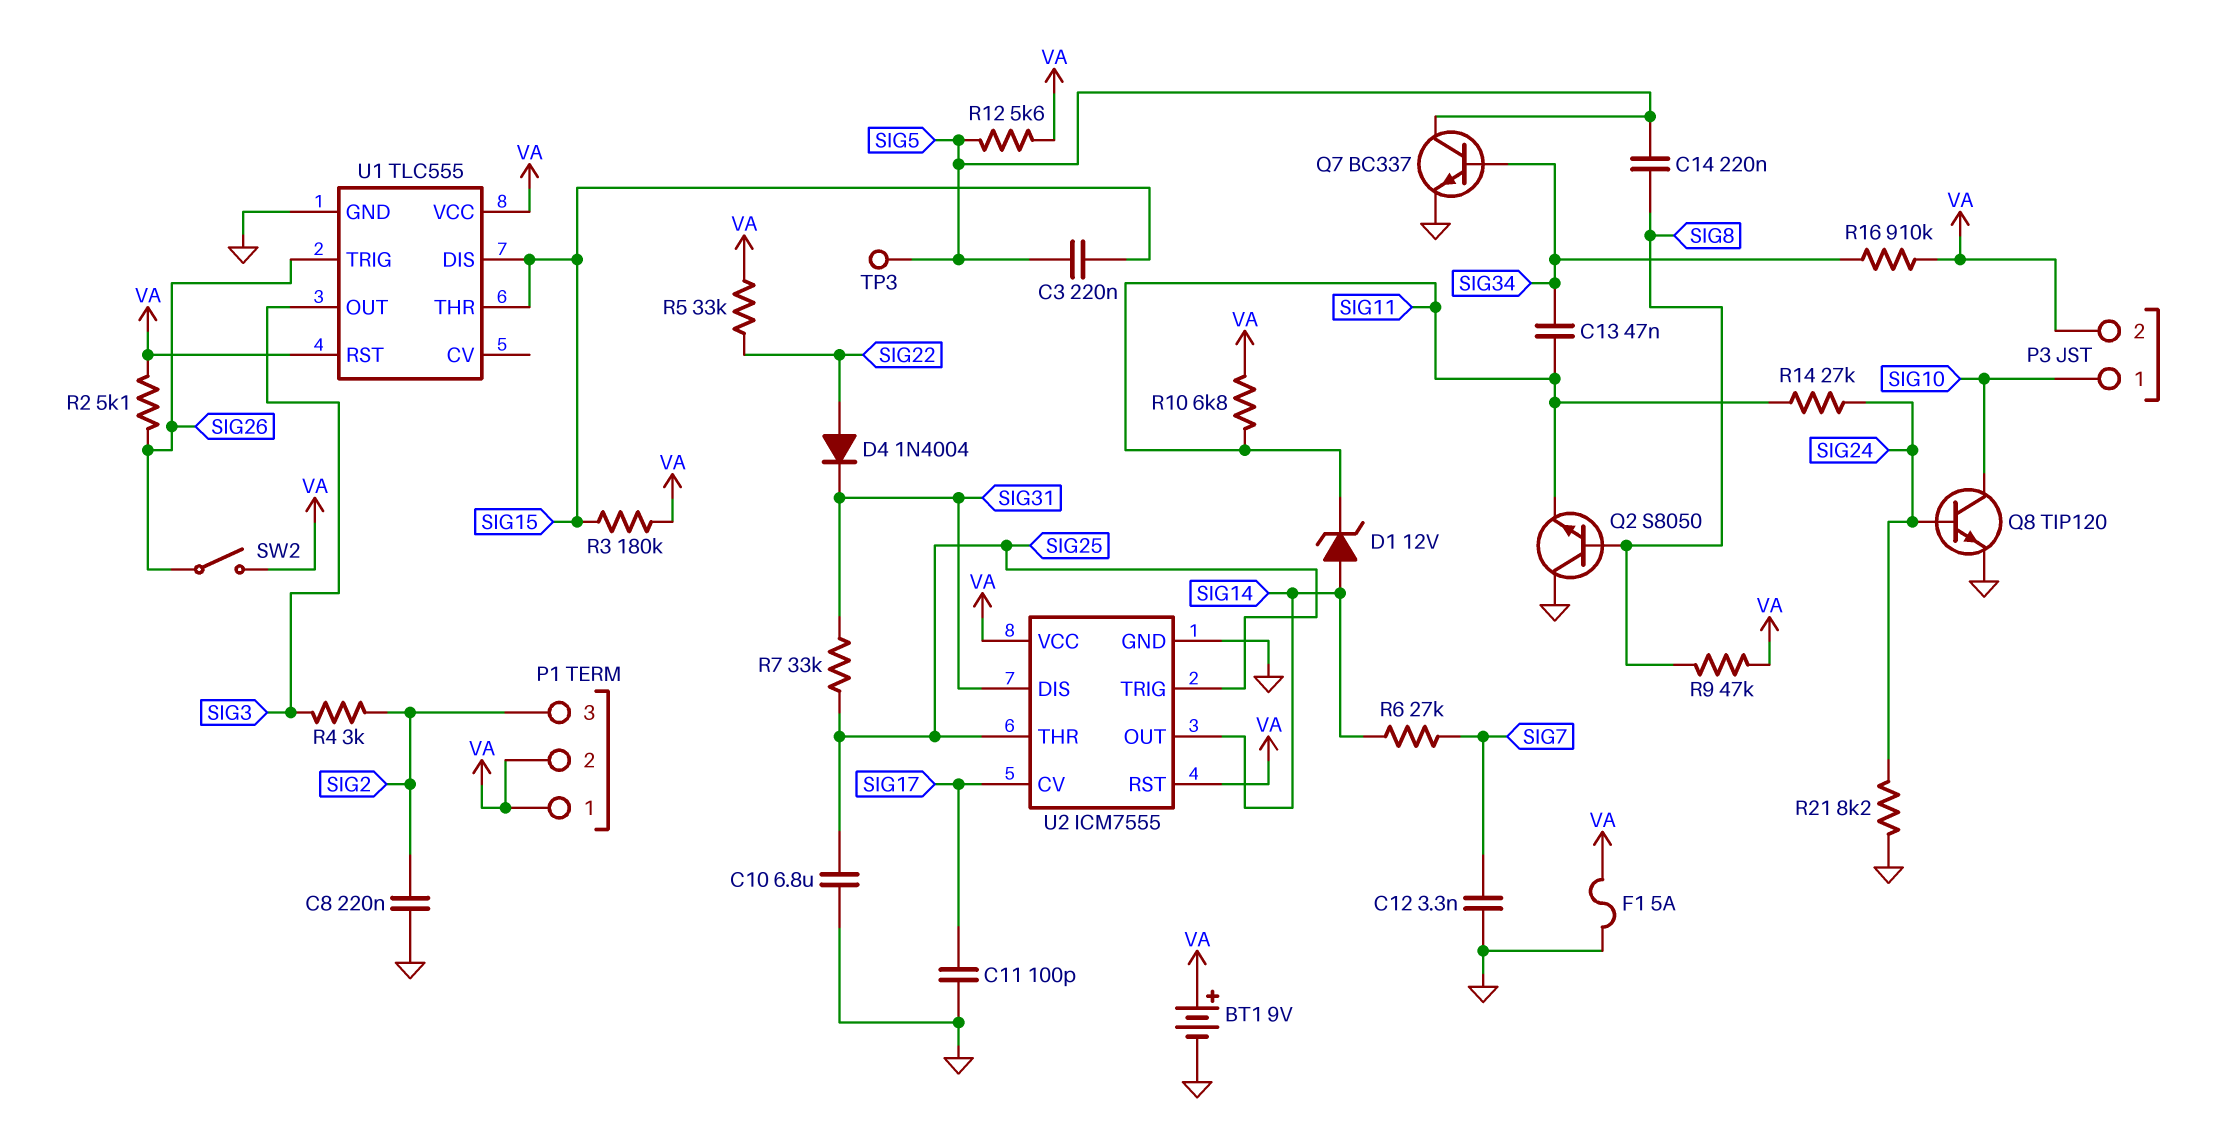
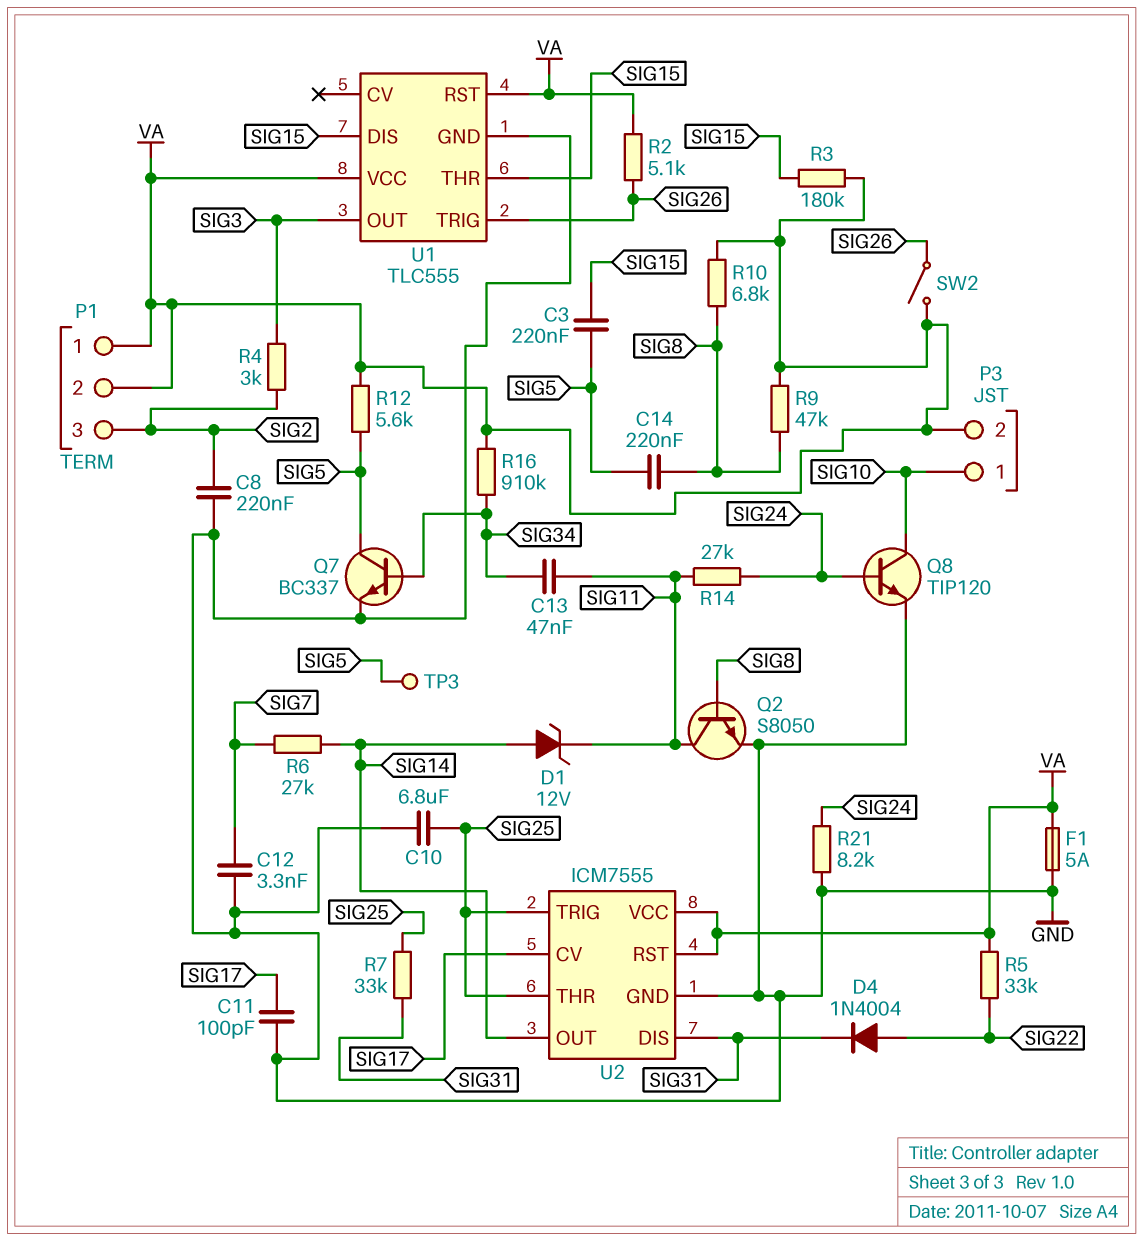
BT1: 9V (plus VA, minus GND) -> none
Q2: NPN S8050 (B SIG8, C GND, E SIG11) -> NPN S8050 (B SIG8, C SIG11, E GND)
R10: 6.8k (SIG11, VA) -> 6.8k (SIG8, VA)

